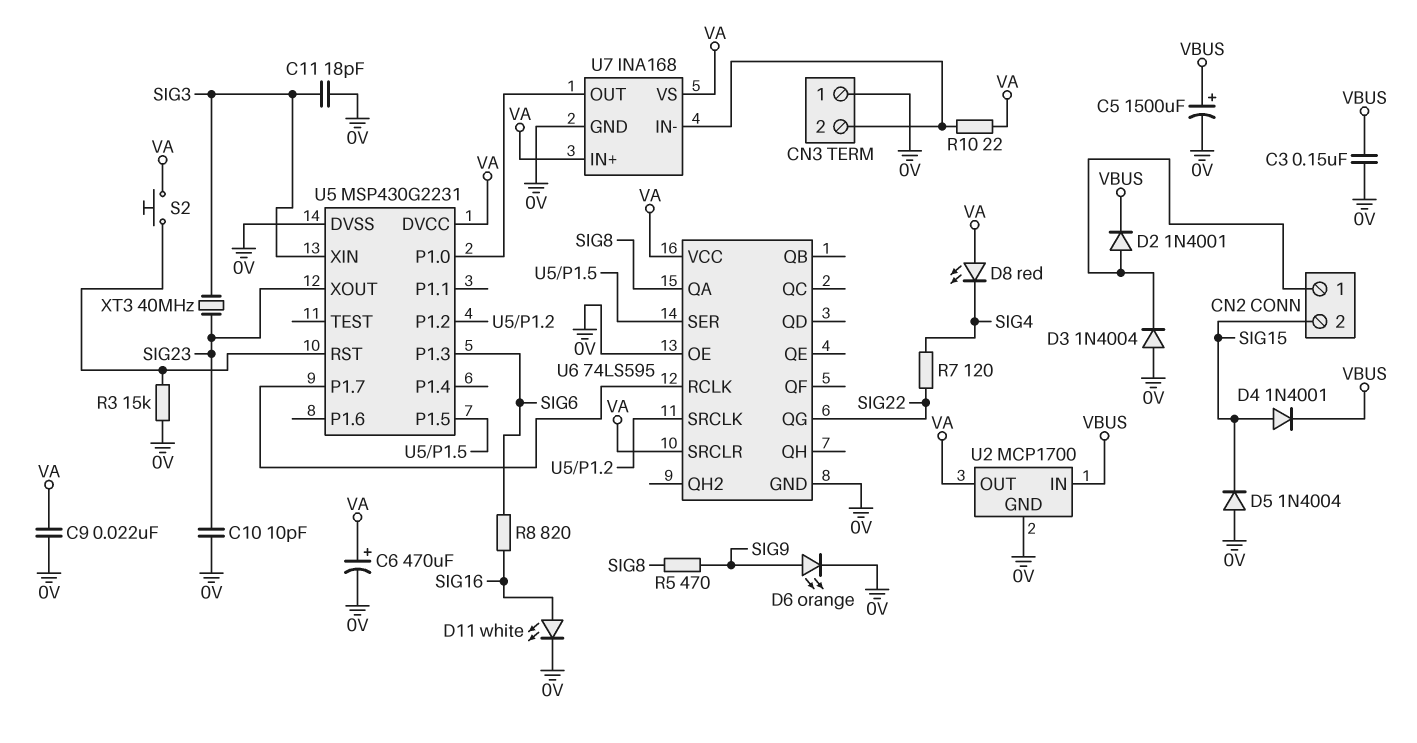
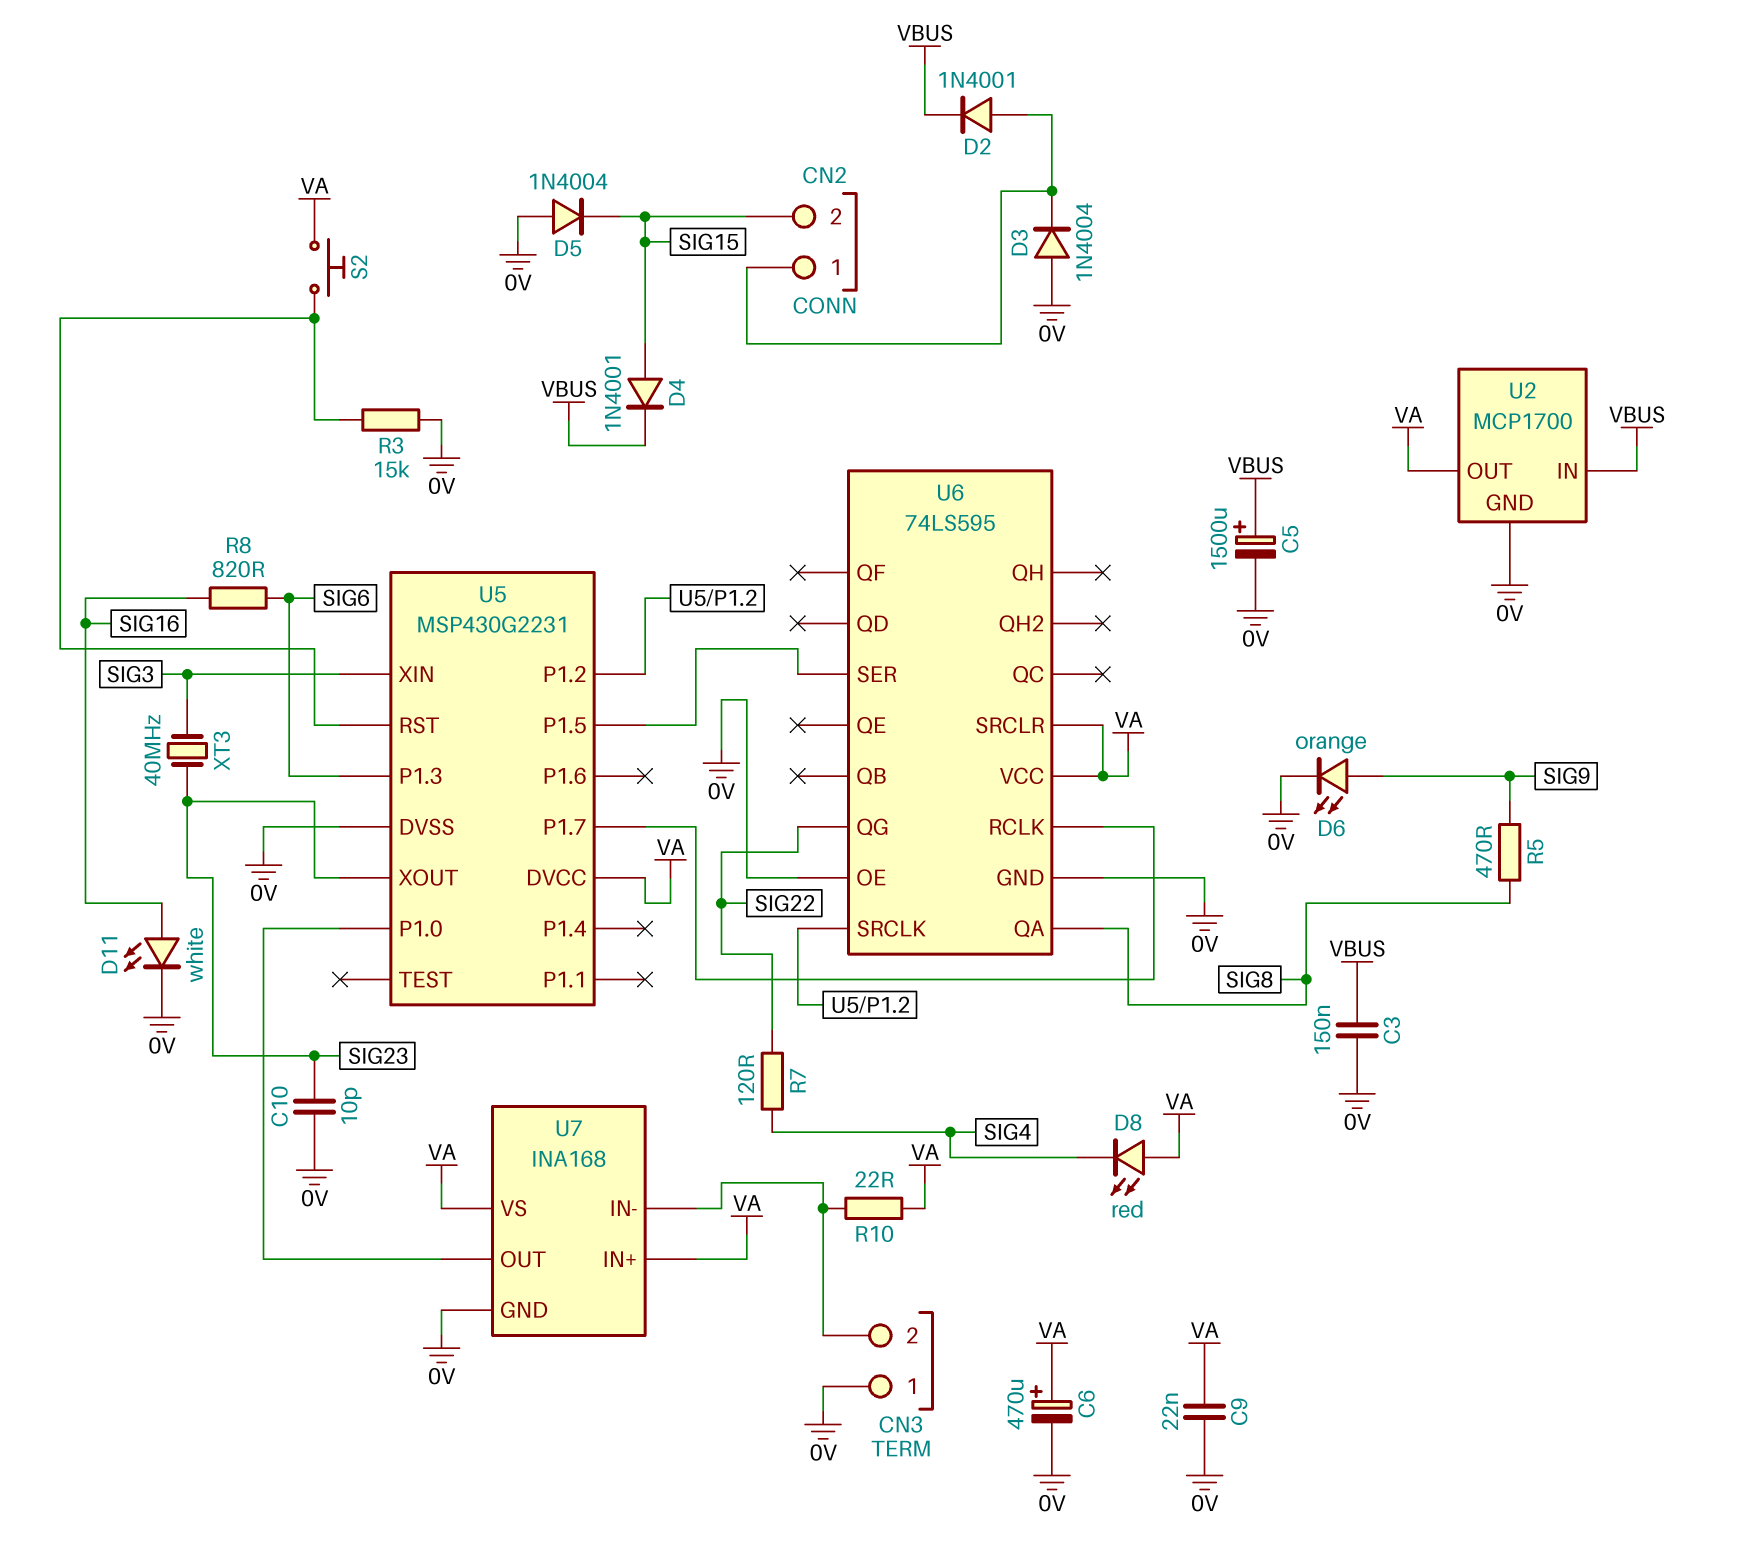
C11: 18pF (0V, SIG3) -> none

